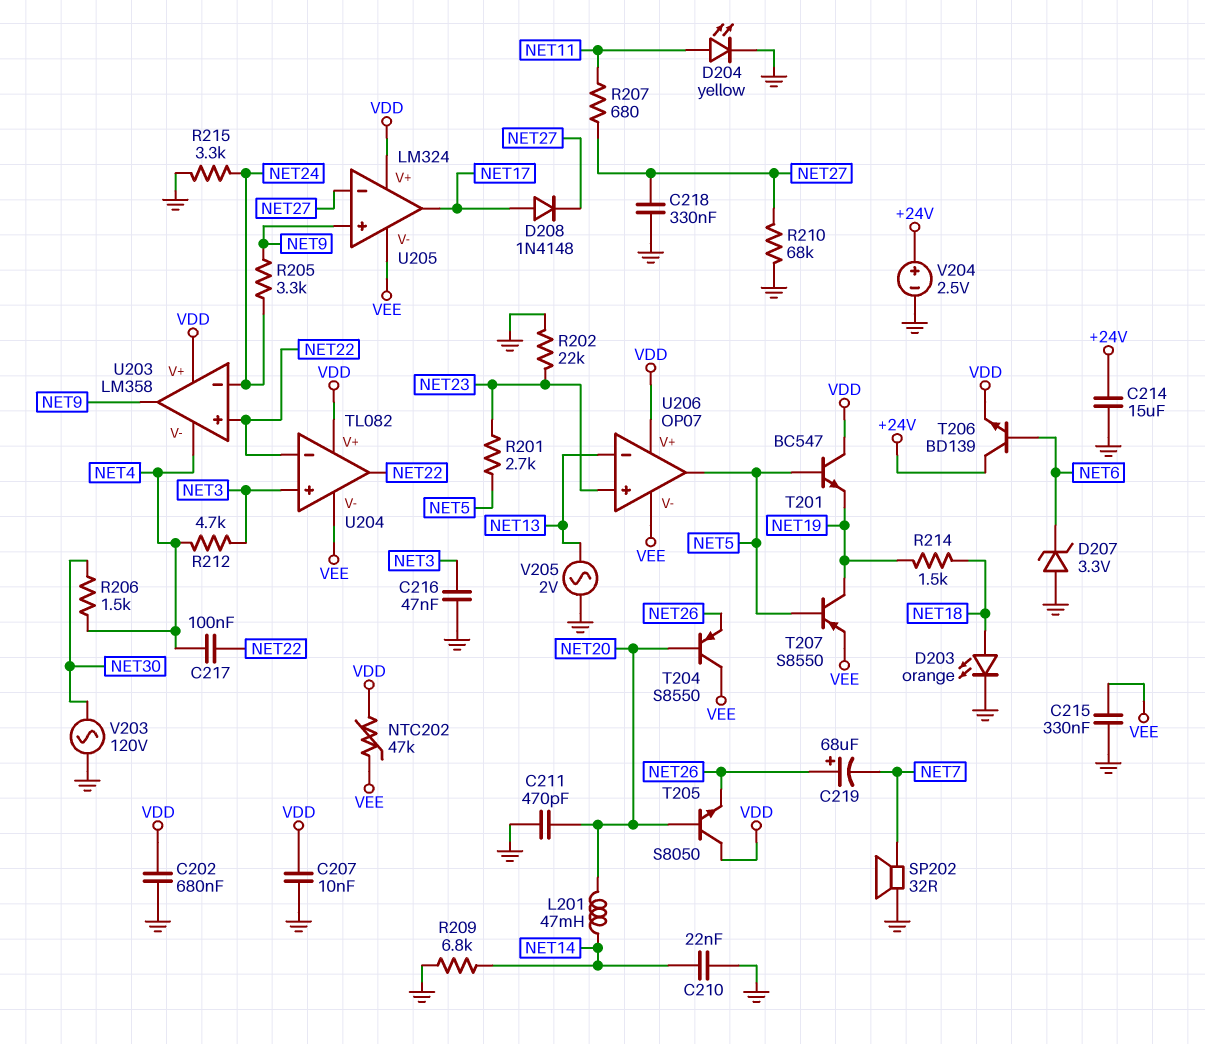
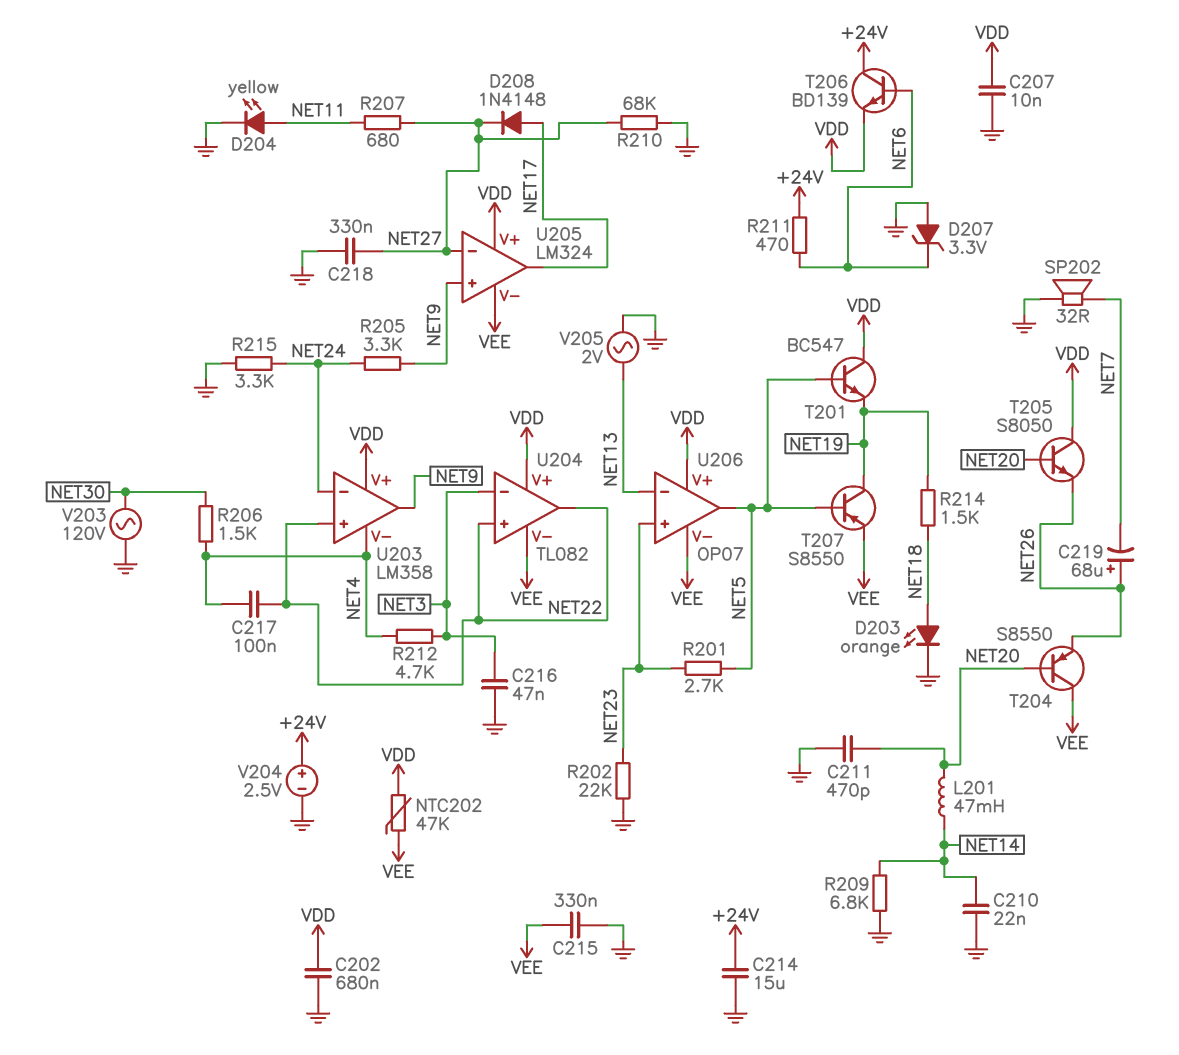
R211: none -> 470 (+24V, NET6)
U204 pin in+: NET3 -> NET22
U204 pin in-: NET22 -> NET3

